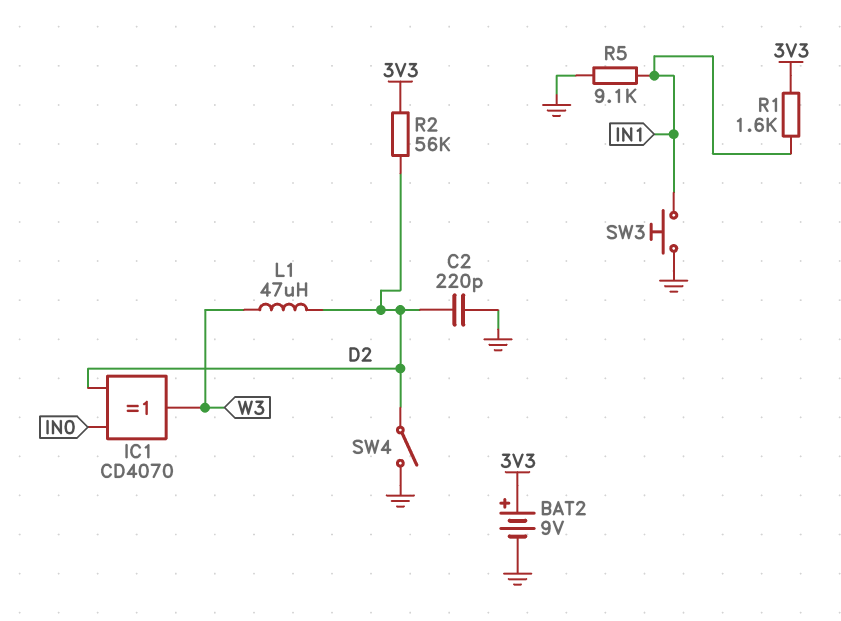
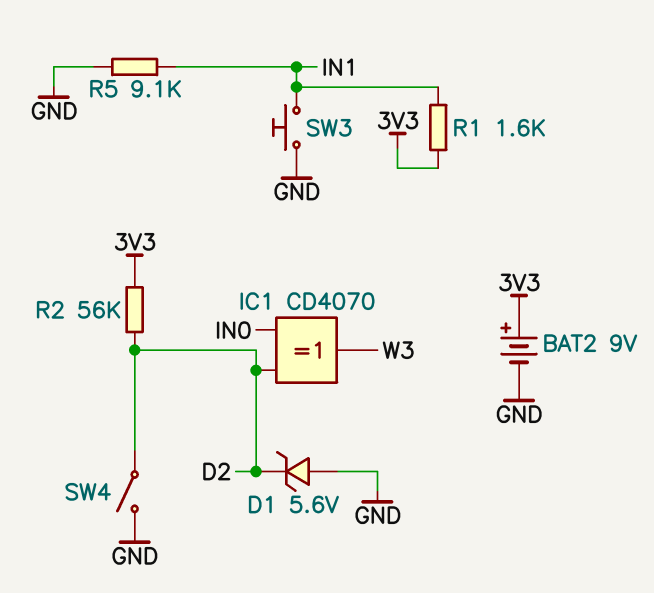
C2: 220pF (D2, GND) -> none
D1: none -> zener 5.6V (A GND, K D2)
L1: 47uH (D2, W3) -> none

